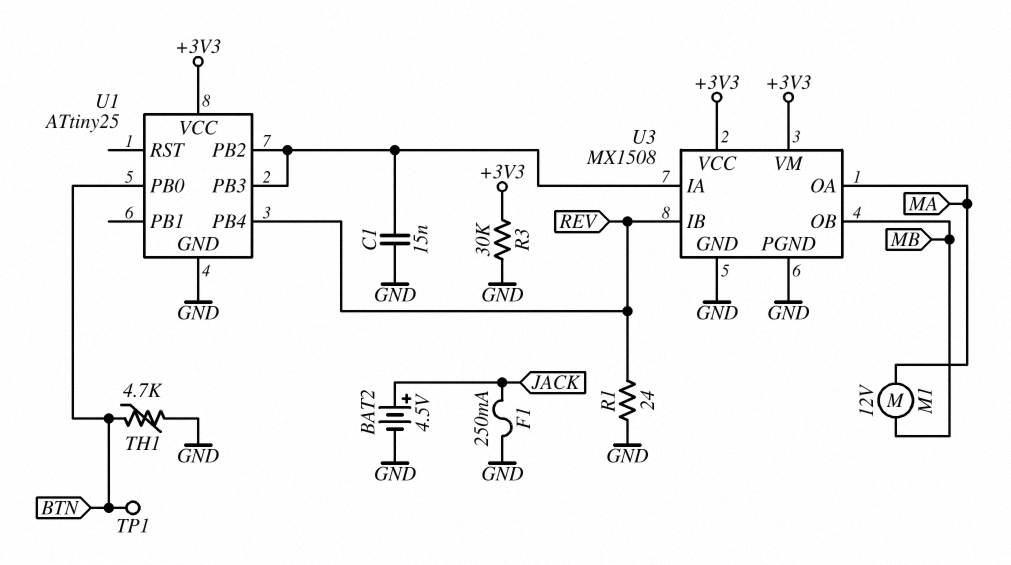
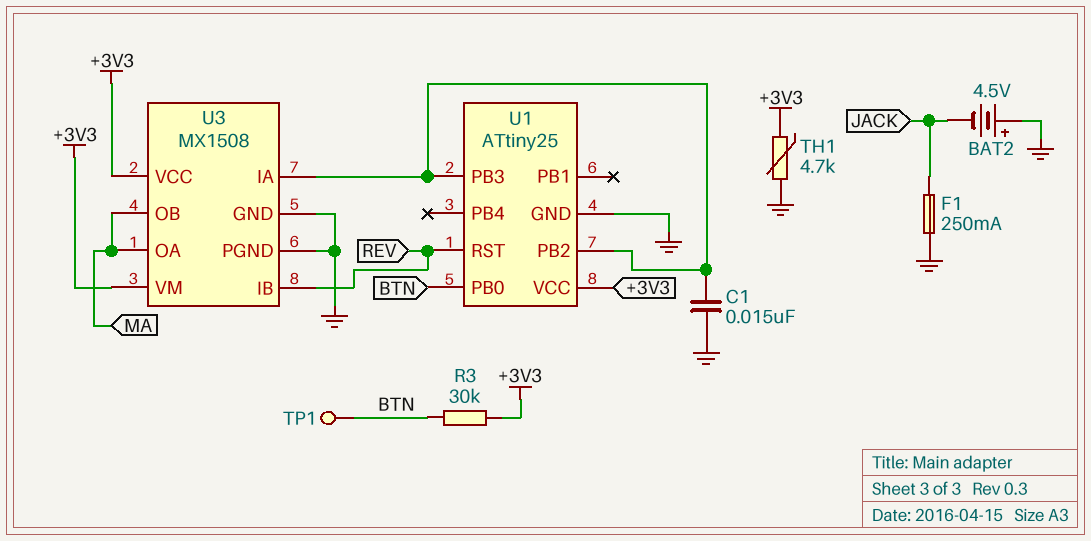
BAT2: 4.5V (plus JACK, minus GND) -> 4.5V (plus GND, minus JACK)
M1: motor 12V (MA, MB) -> none
R1: 24 (GND, REV) -> none
R3: 30k (+3V3, GND) -> 30k (+3V3, BTN)
TH1: 4.7k (BTN, GND) -> 4.7k (+3V3, GND)
U1 pin PB4: REV -> none
U1 pin RST: none -> REV
U3 pin OB: MB -> MA

